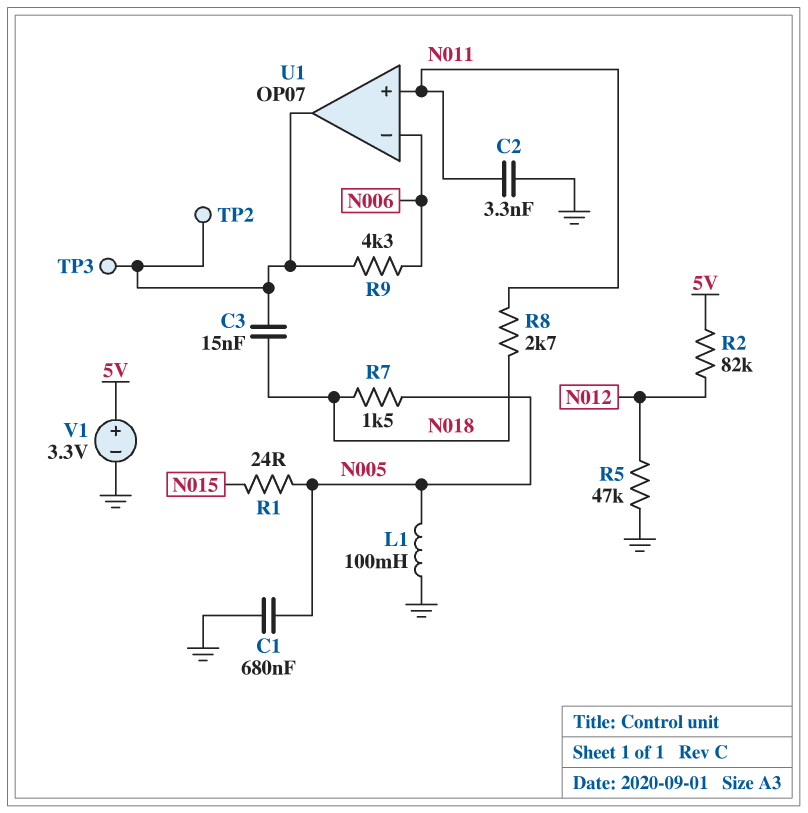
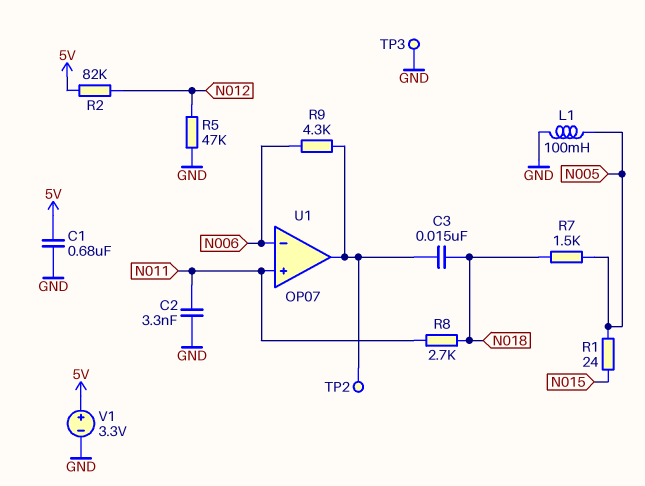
C1: 680nF (GND, N005) -> 680nF (5V, GND)
TP3: test point (U1/out) -> test point (GND)

